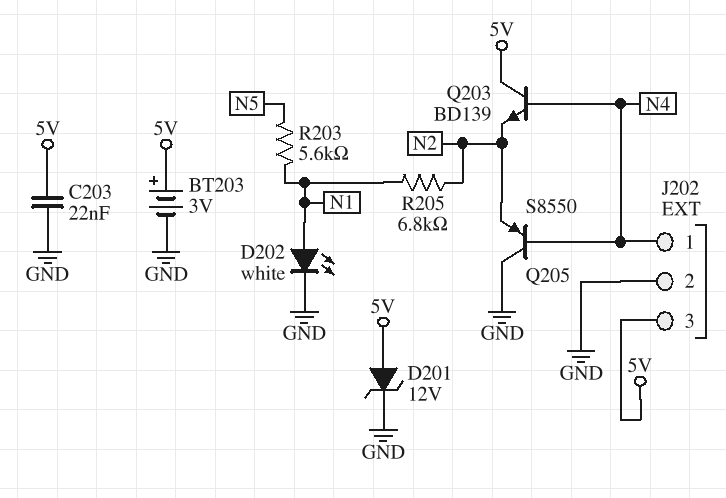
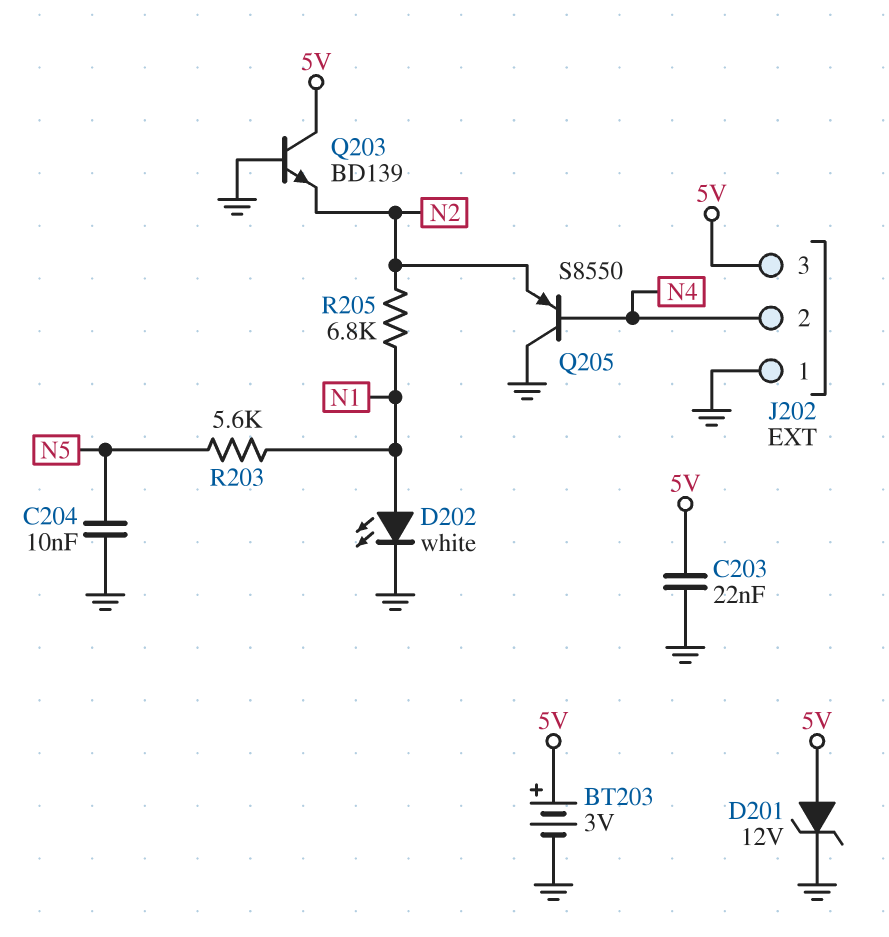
C204: none -> 10nF (GND, N5)
J202 pin 1: N4 -> GND
J202 pin 2: GND -> N4
Q203: NPN BD139 (B N4, C 5V, E N2) -> NPN BD139 (B GND, C 5V, E N2)

